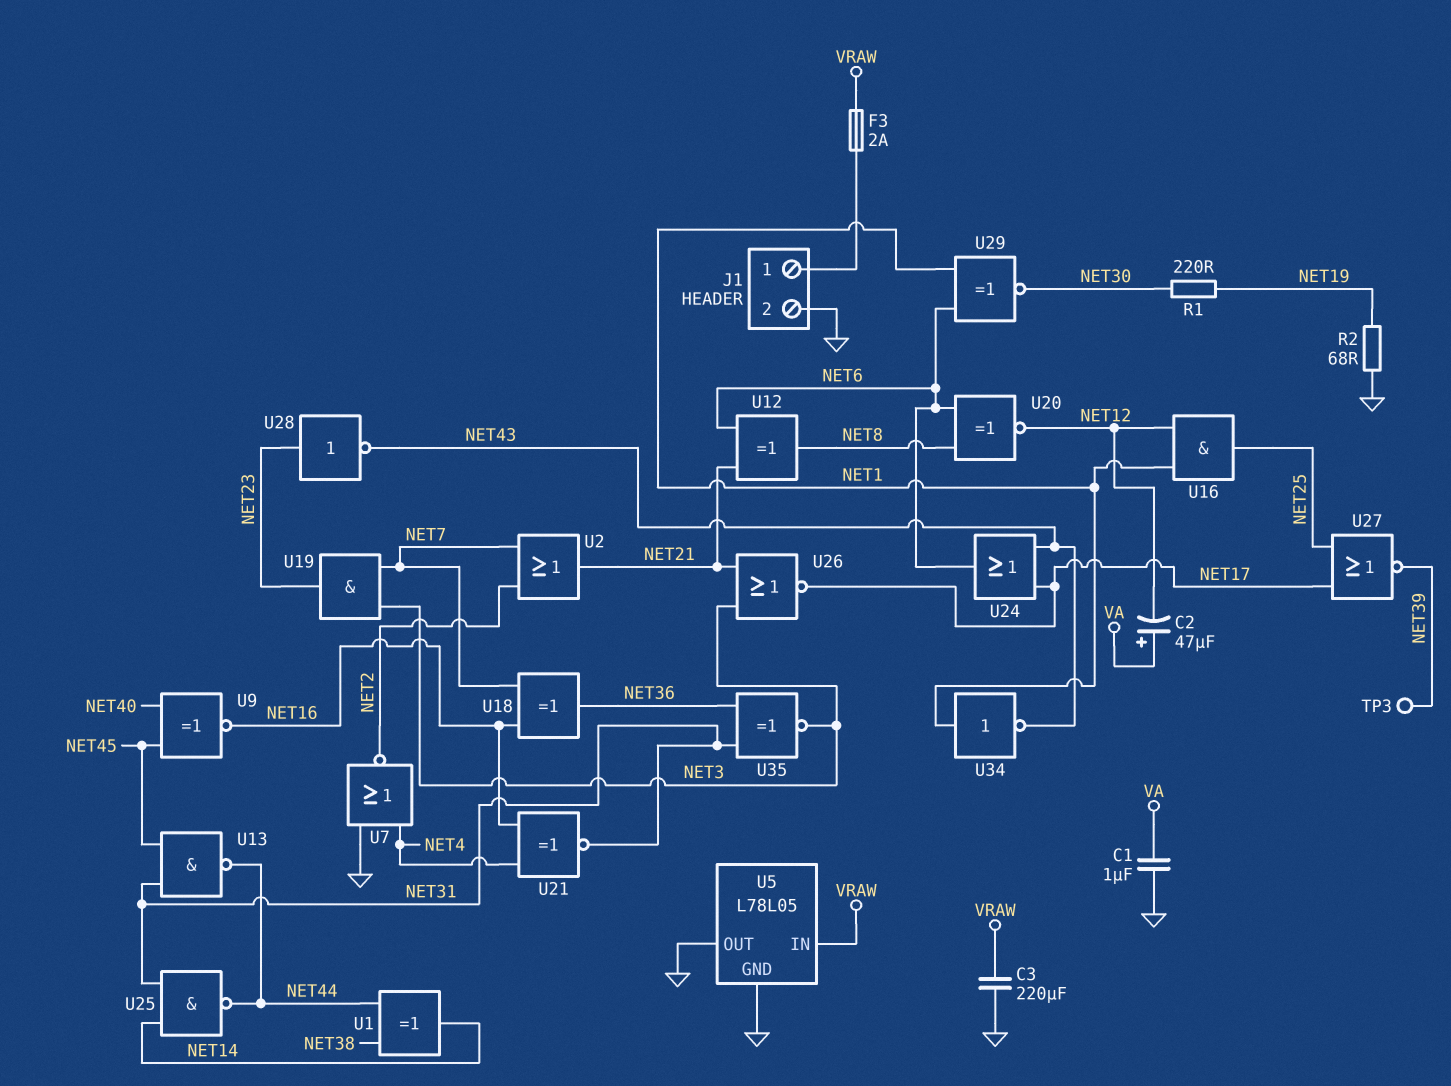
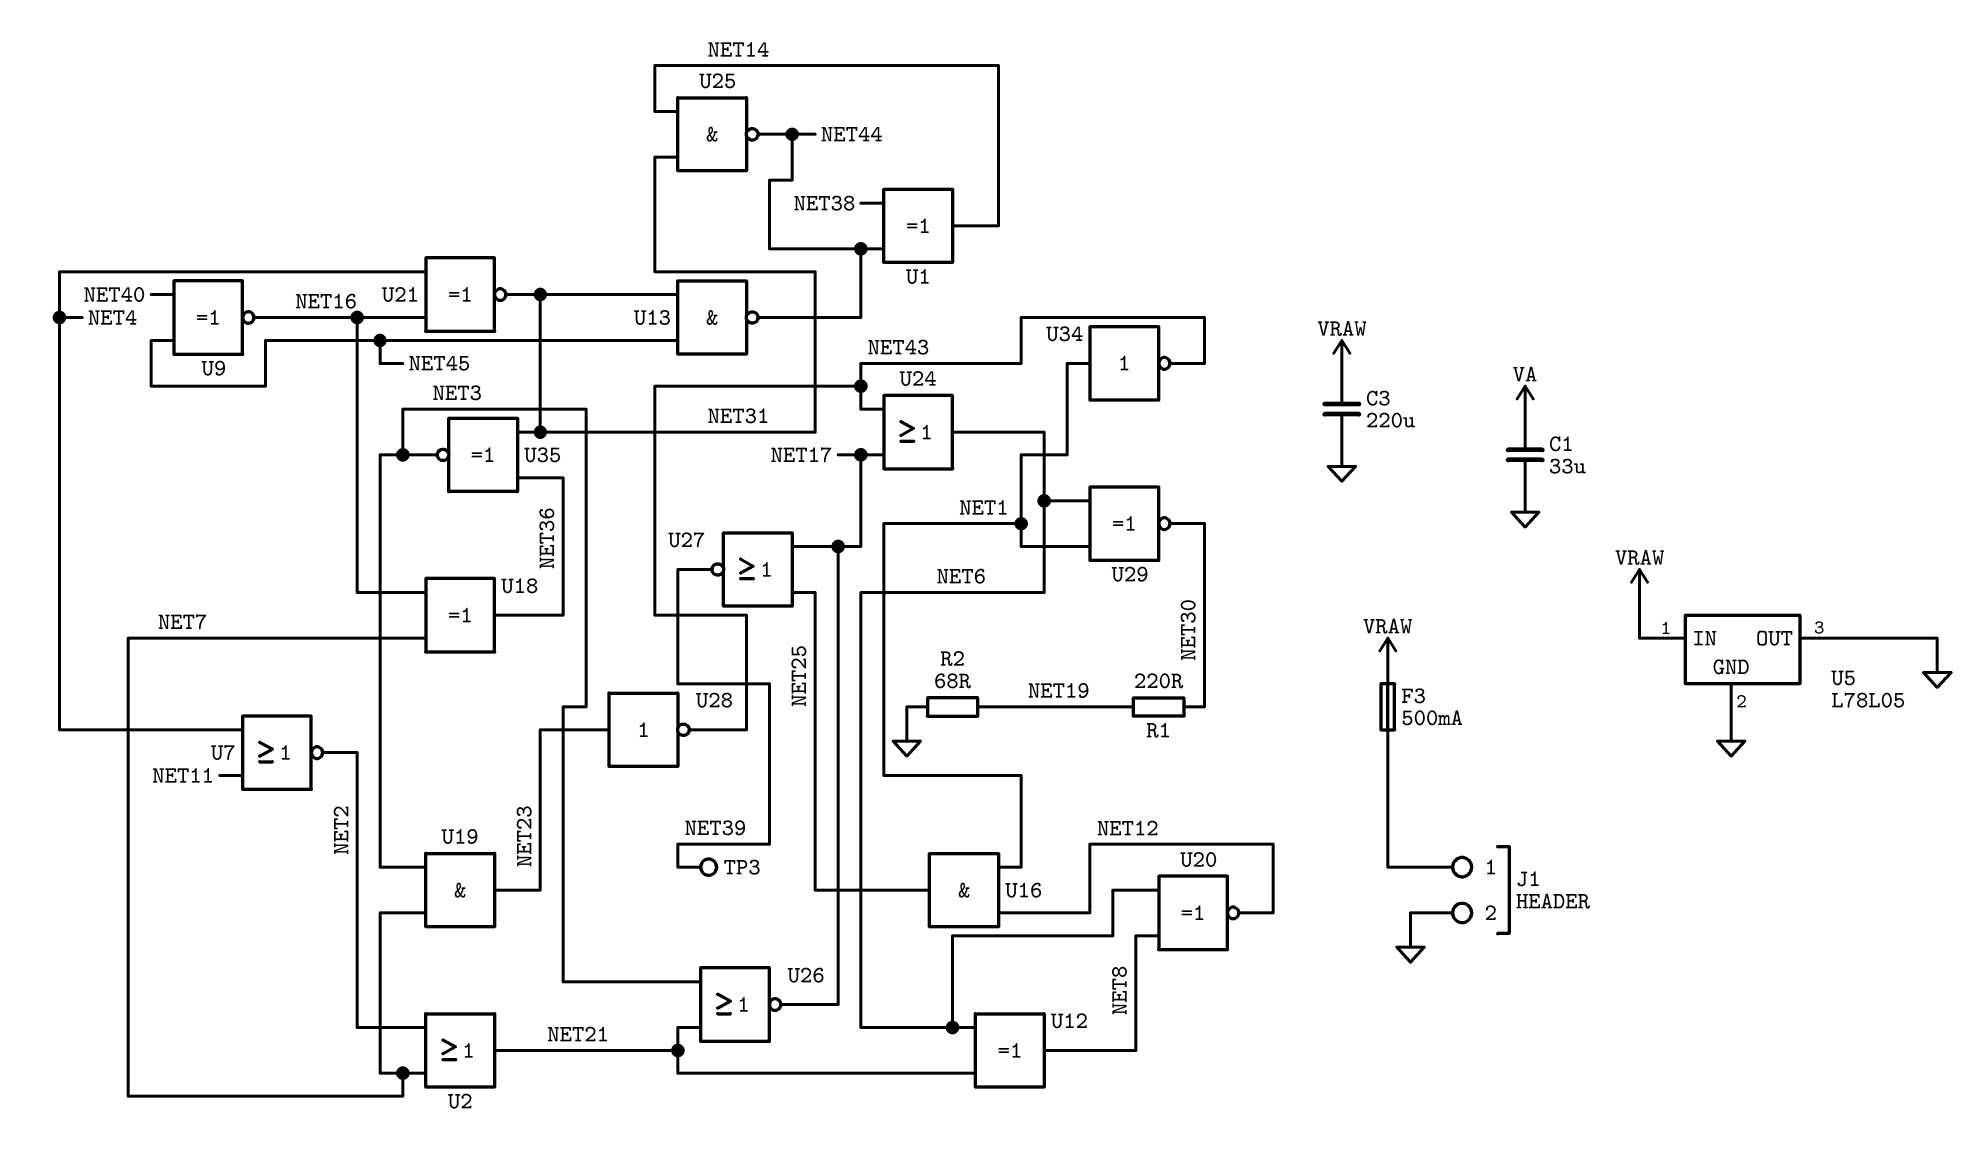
C1: 1uF (GND, VA) -> 33uF (GND, VA)
C2: 47uF (plus VA, minus NET12) -> none
F3: 2A (J1/1, VRAW) -> 500mA (J1/1, VRAW)
U7: NOR (in GND, in NET4, out NET2) -> NOR (in NET4, in NET11, out NET2)

